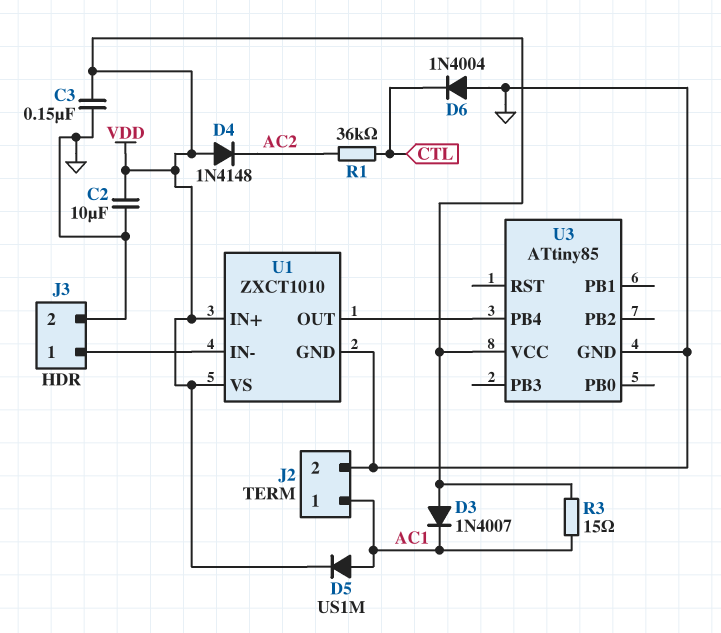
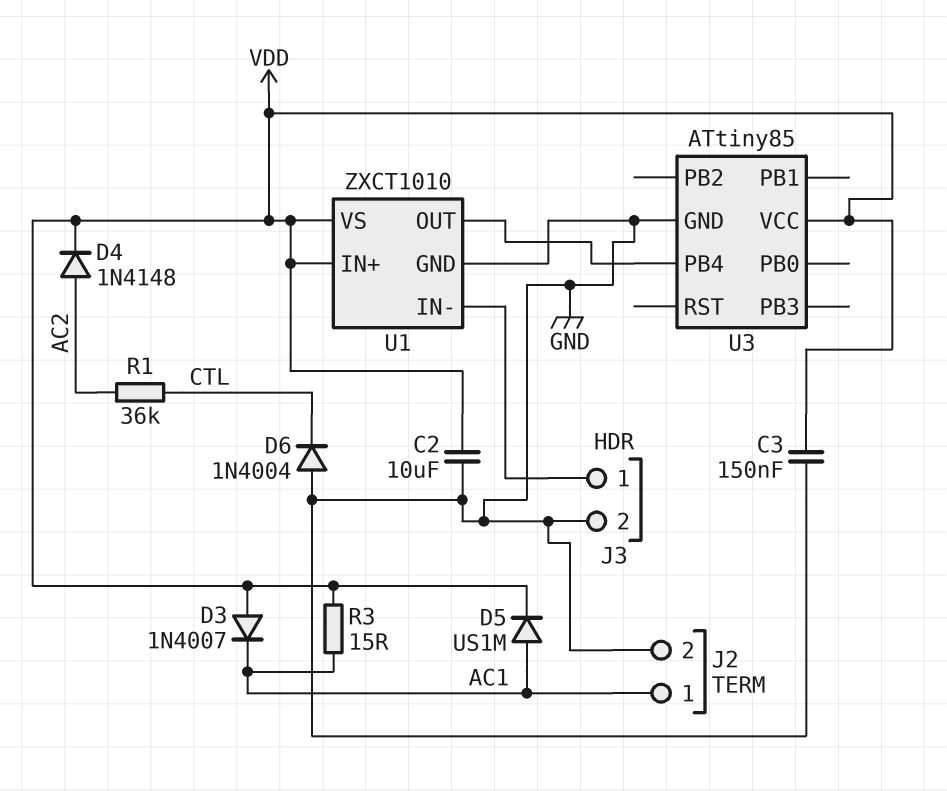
D4: diode 1N4148 (A VDD, K AC2) -> diode 1N4148 (A AC2, K VDD)

